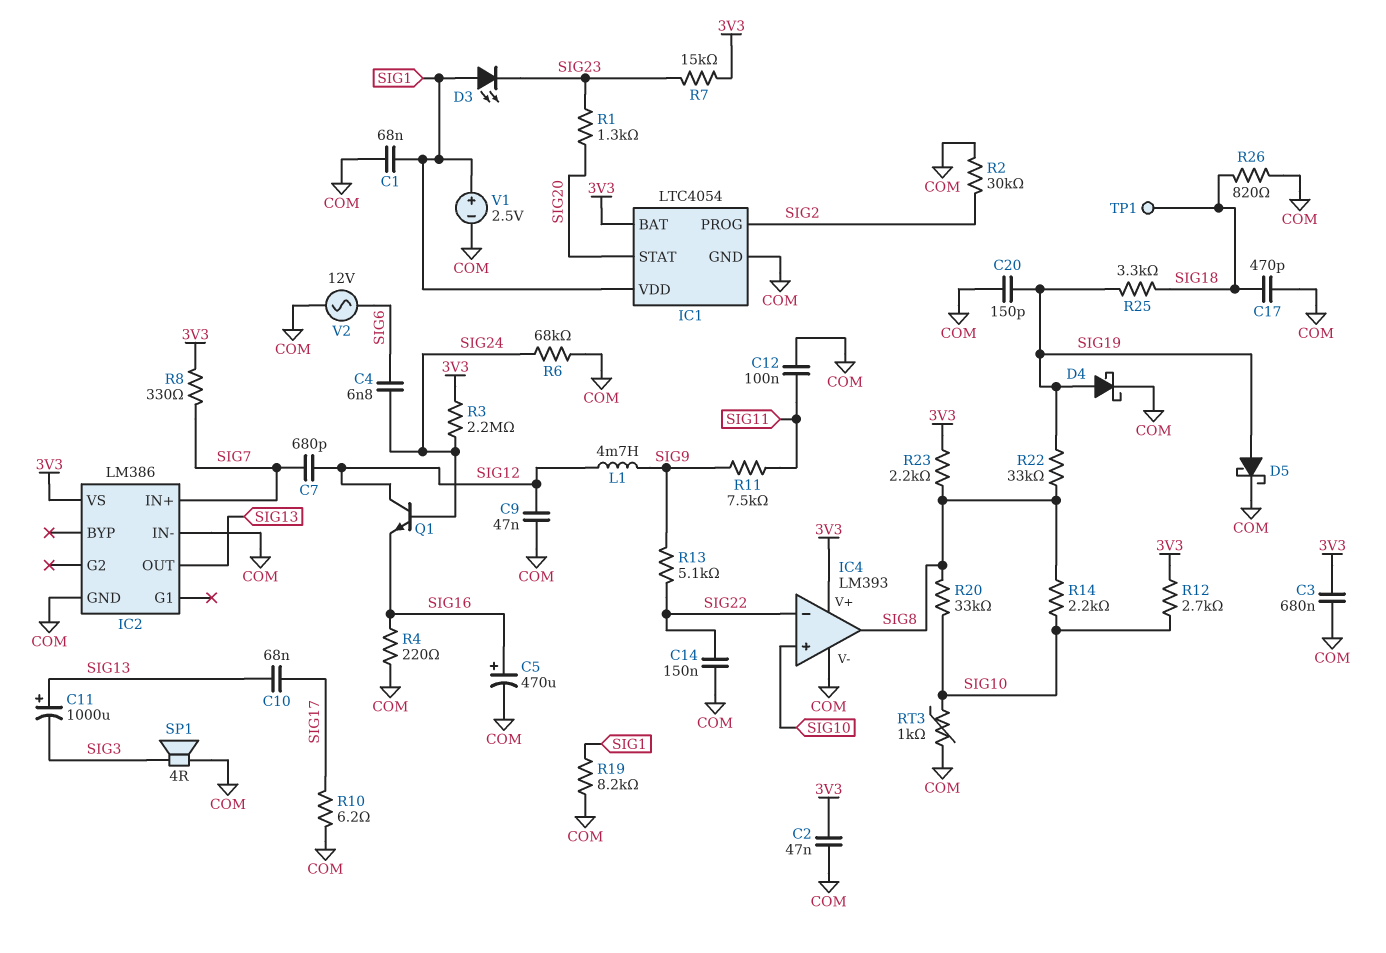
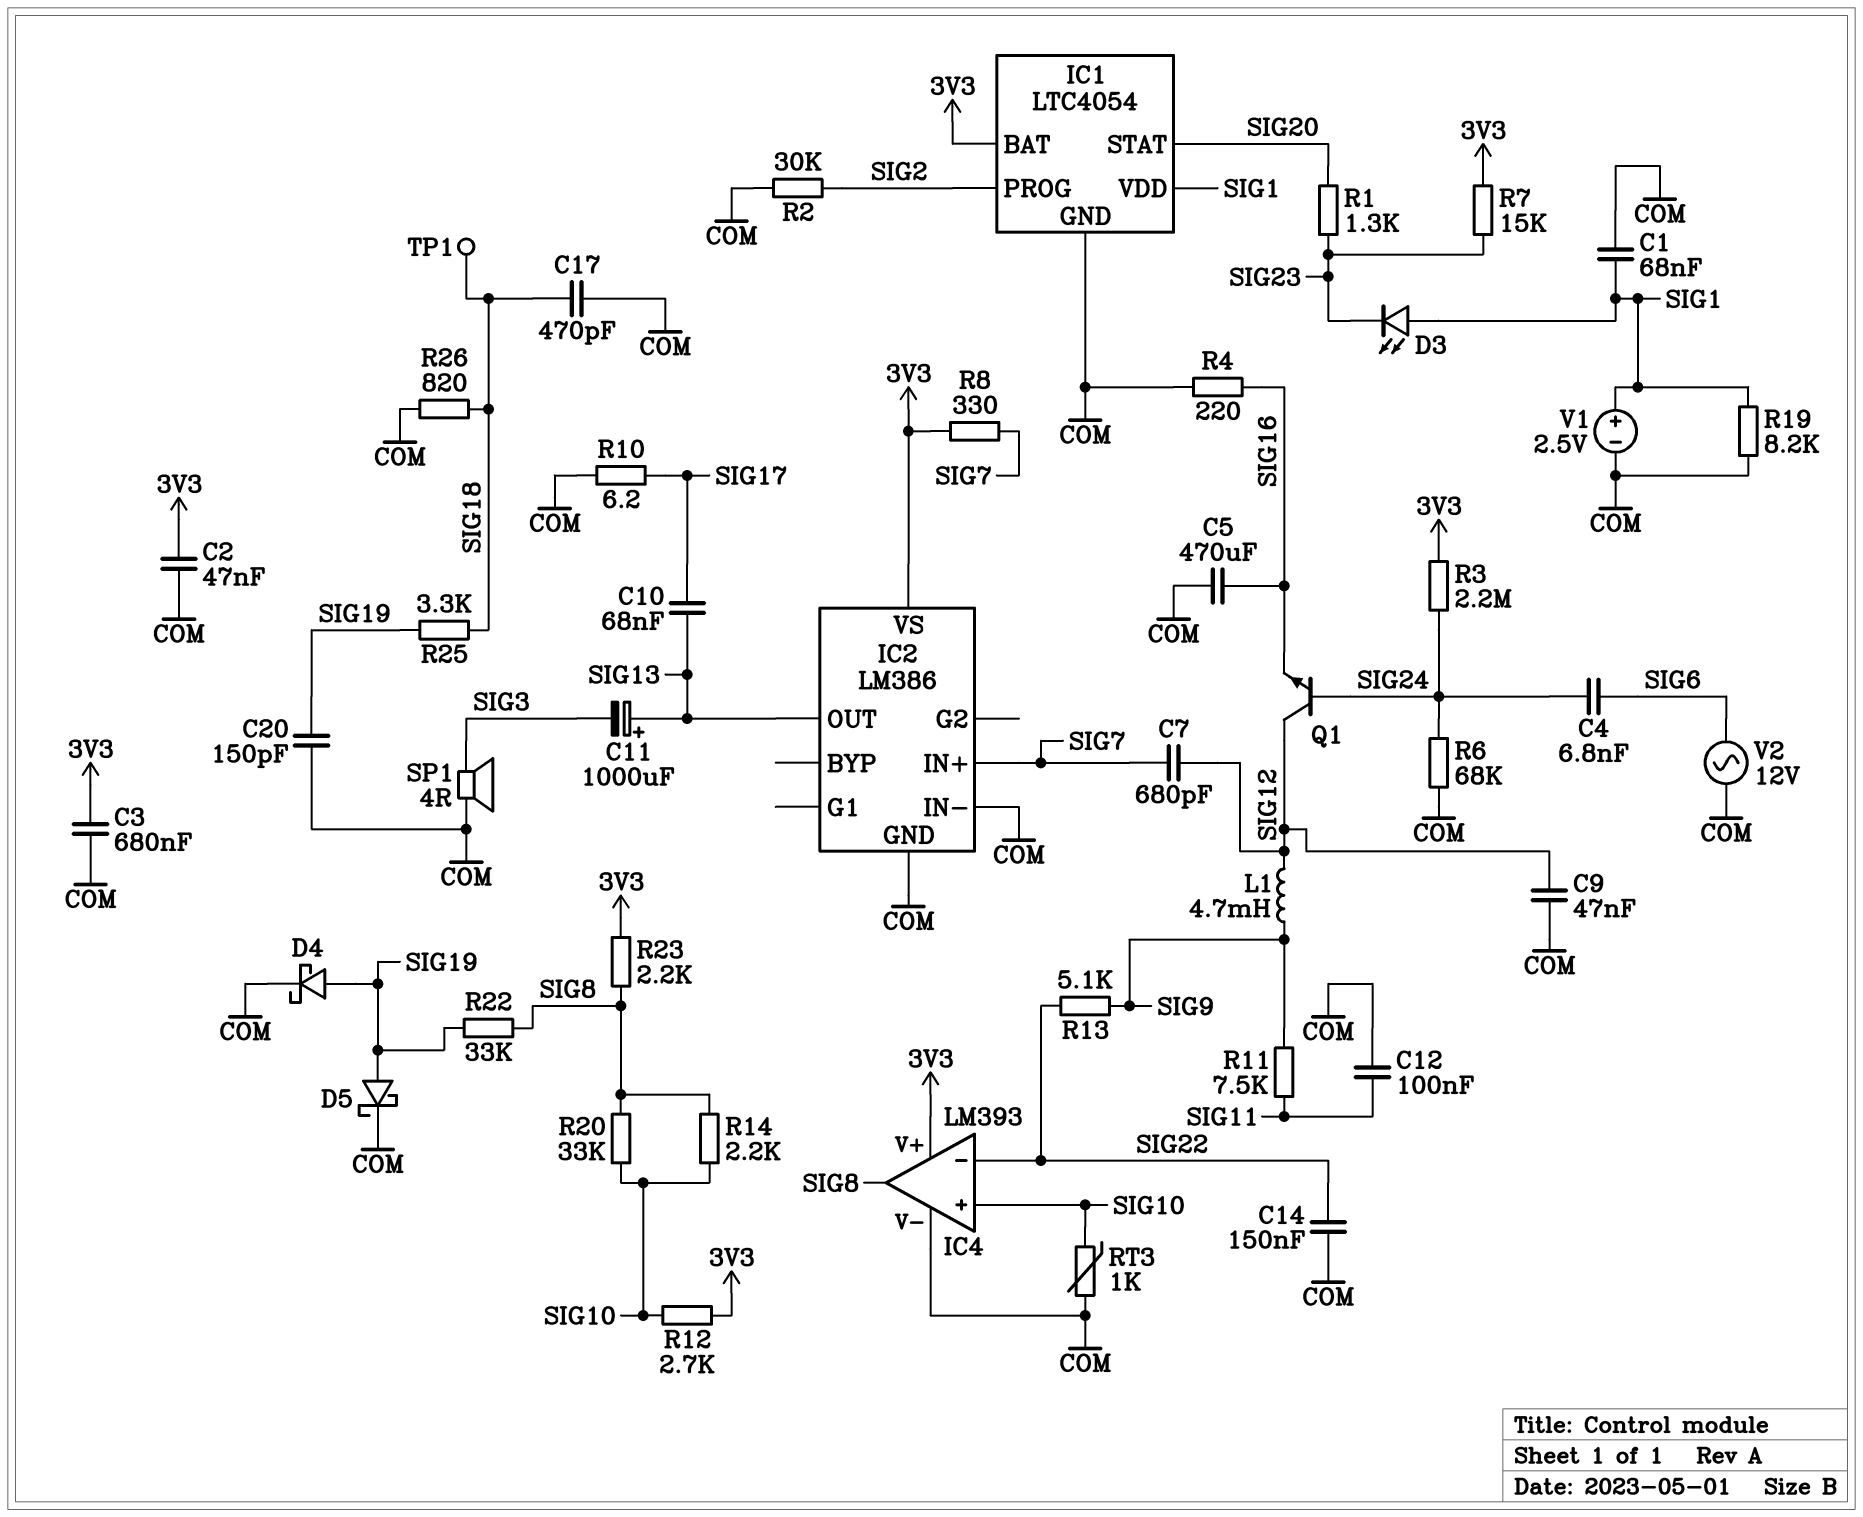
C5: 470uF (plus SIG16, minus COM) -> 470uF (COM, SIG16)

